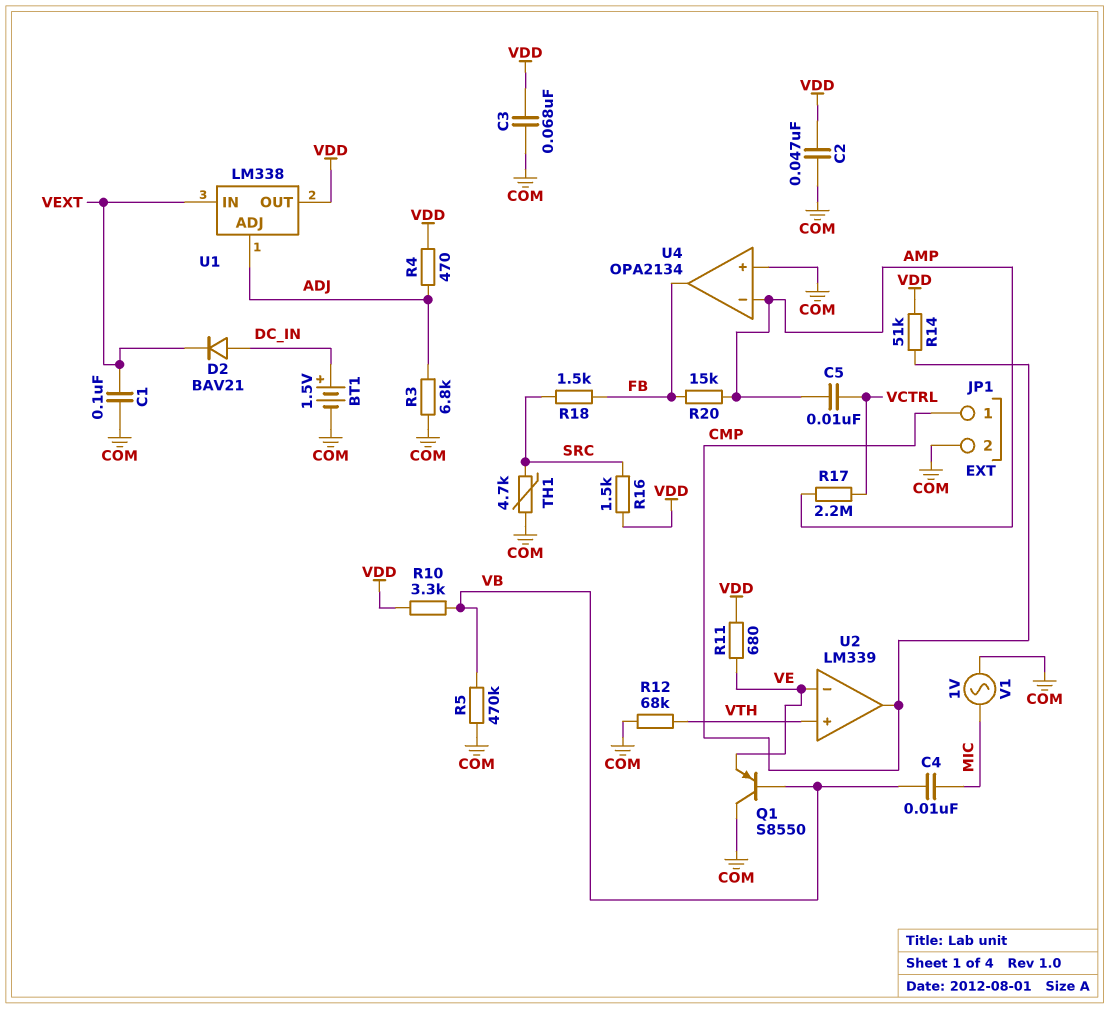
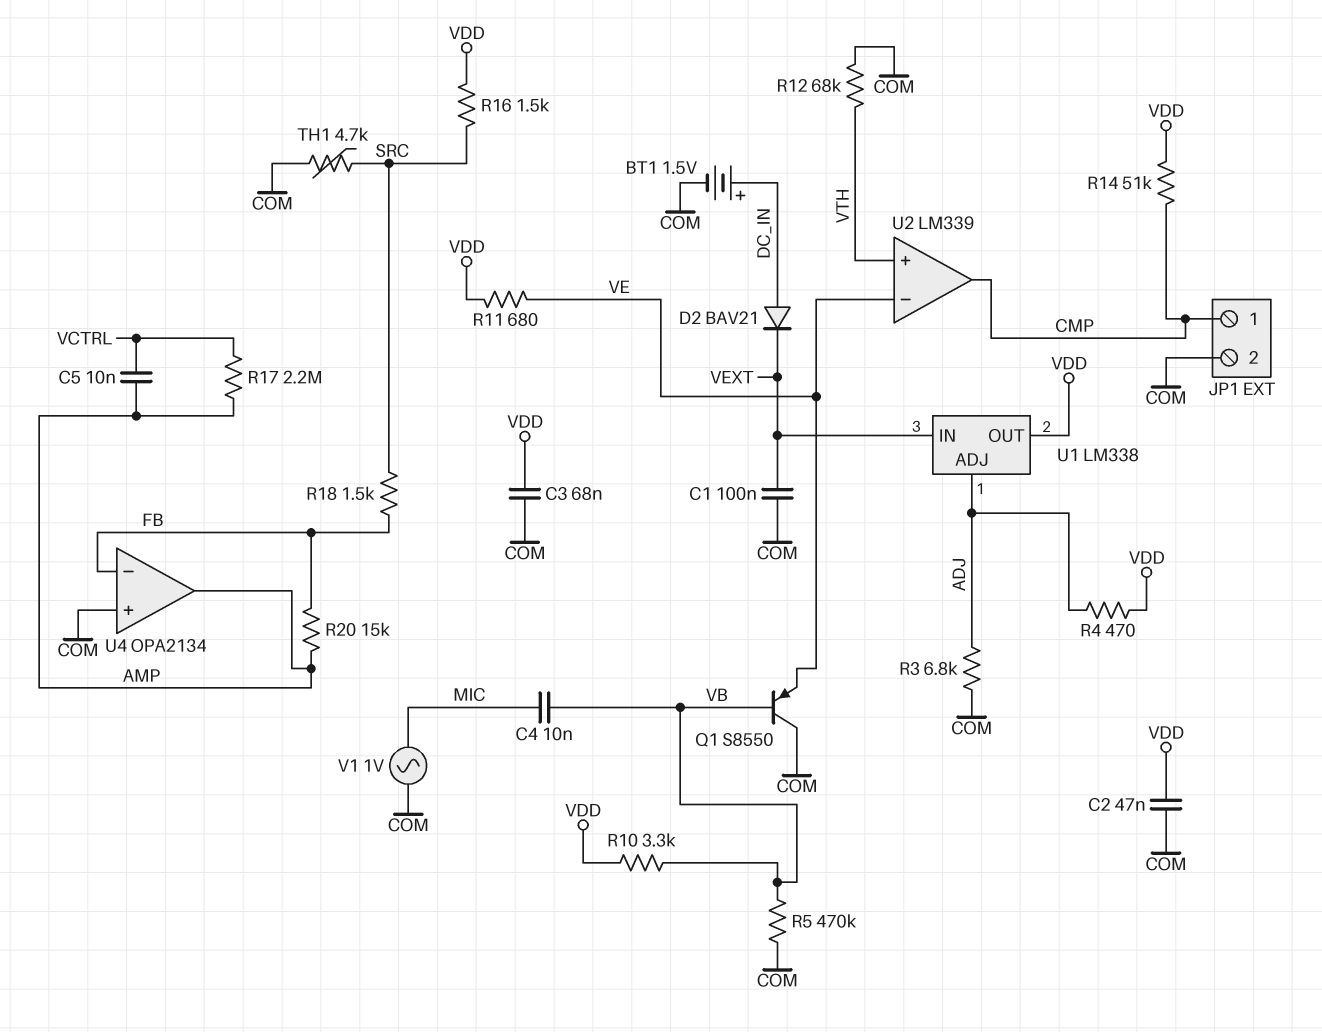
U4 pin in-: AMP -> FB
U4 pin out: FB -> AMP

